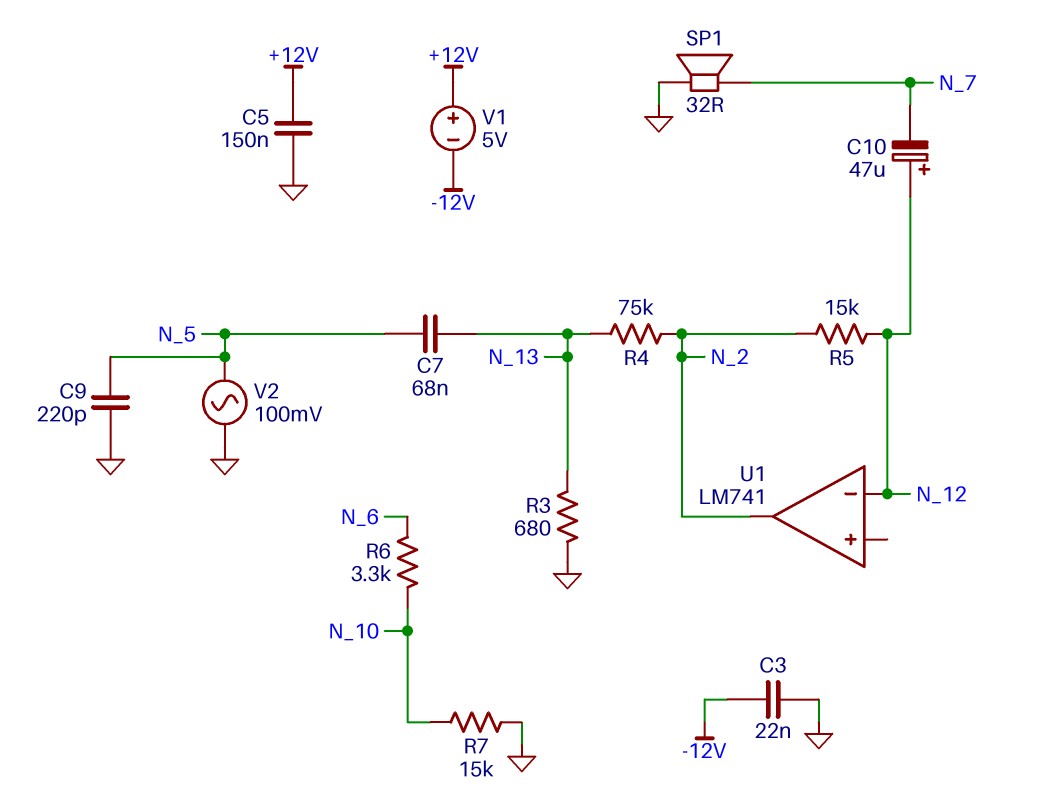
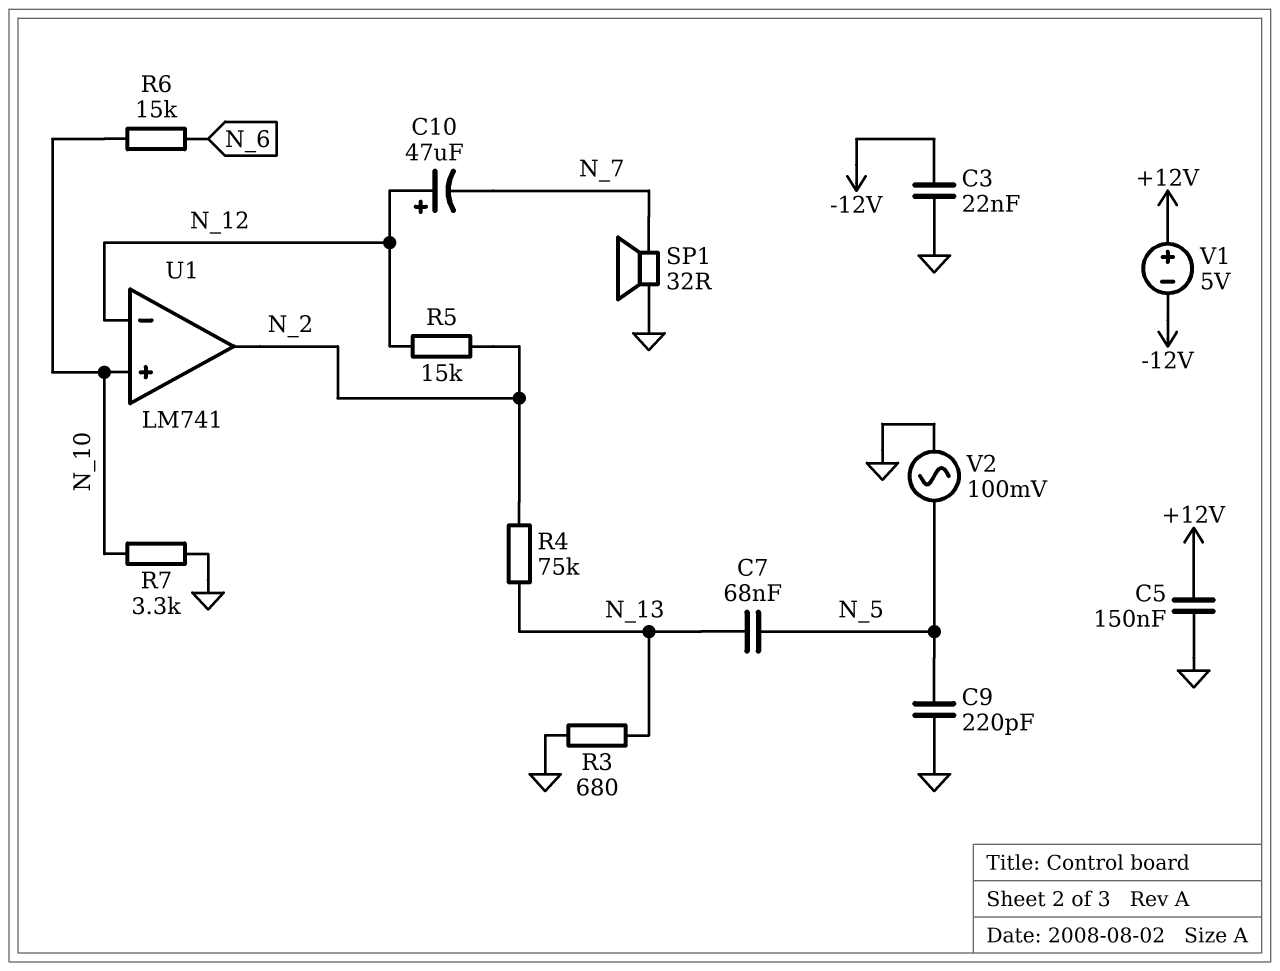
R6: 3.3k (N_6, N_10) -> 15k (N_6, N_10)
R7: 15k (GND, N_10) -> 3.3k (GND, N_10)
U1 pin in+: none -> N_10

